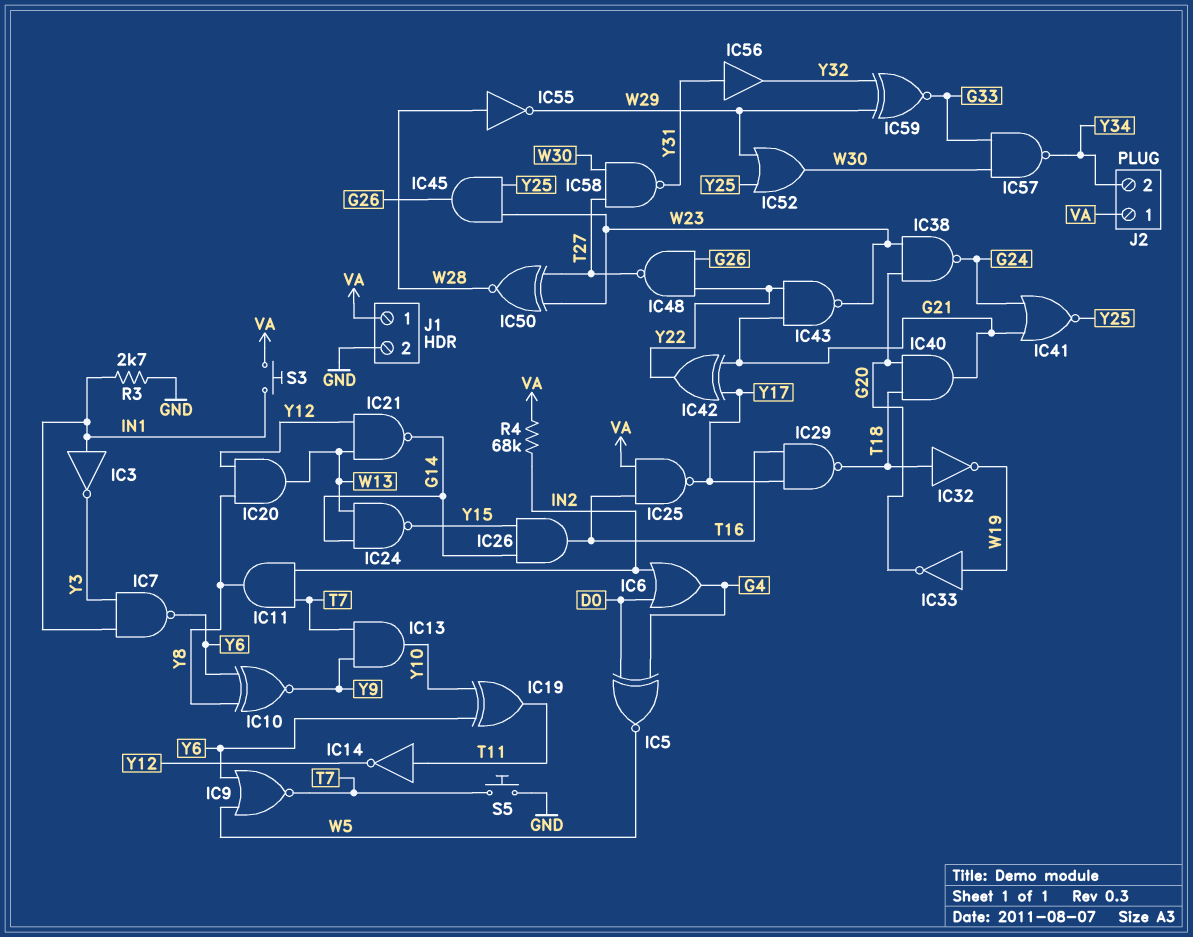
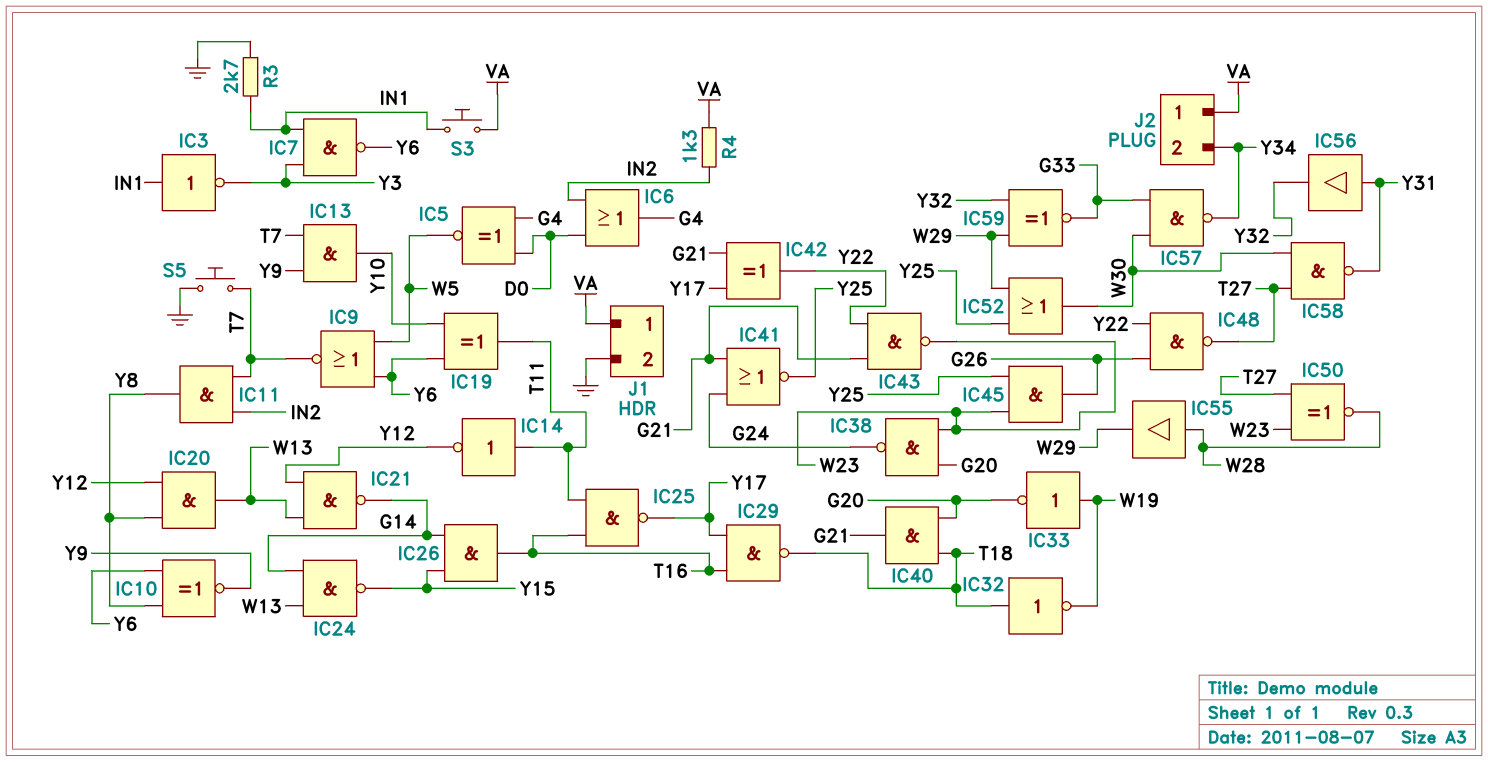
IC25: NAND (in T16, in VA, out Y17) -> NAND (in T11, in T16, out Y17)
IC55: NOT (in W28, out W29) -> buffer (in W28, out W29)
R4: 68k (IN2, VA) -> 1.3k (IN2, VA)

